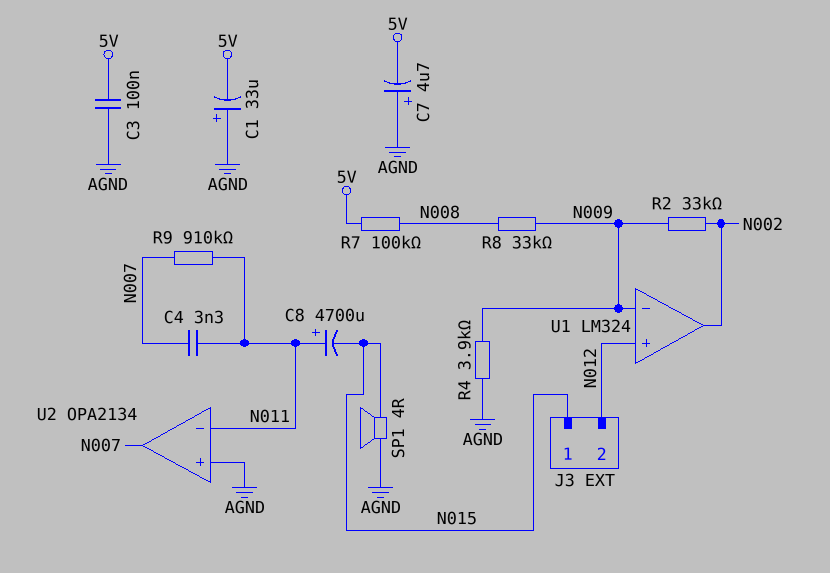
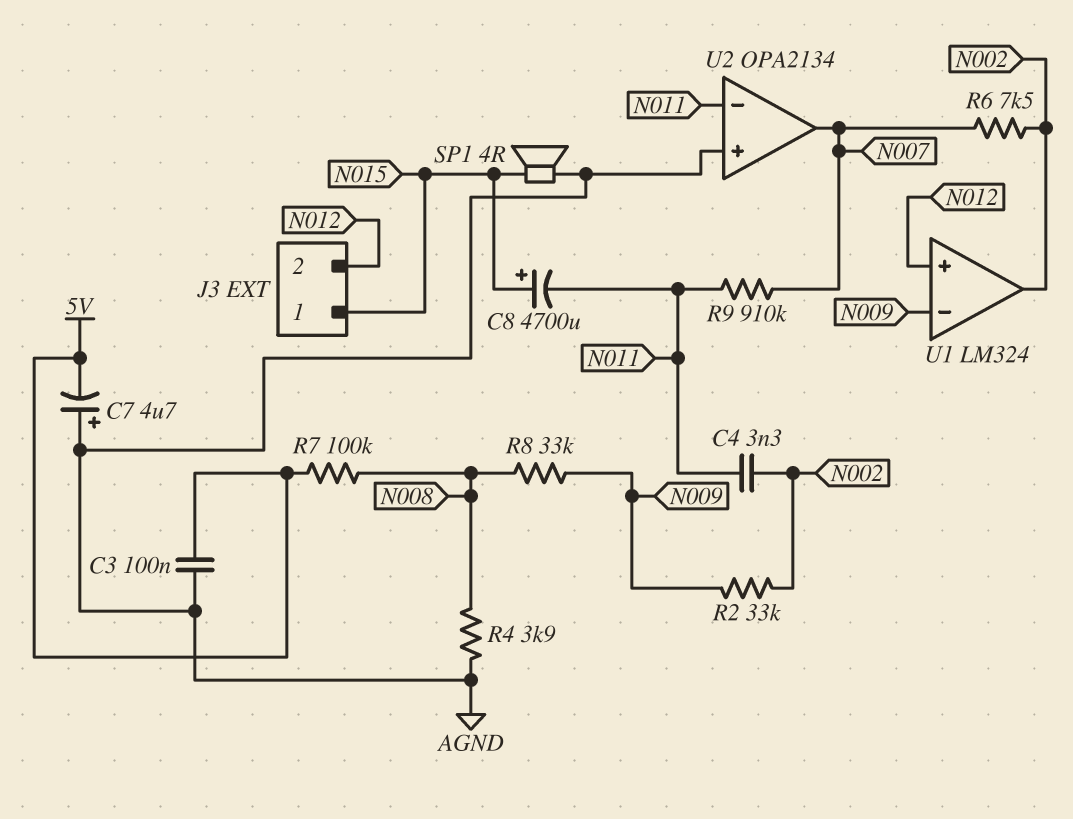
C1: 33uF (plus AGND, minus 5V) -> none
C4: 3.3nF (N007, N011) -> 3.3nF (N002, N011)
C8: 4700uF (plus N011, minus N015) -> 4700uF (plus N015, minus N011)
R4: 3.9k (AGND, N009) -> 3.9k (AGND, N008)
R6: none -> 7.5k (N002, N007)

